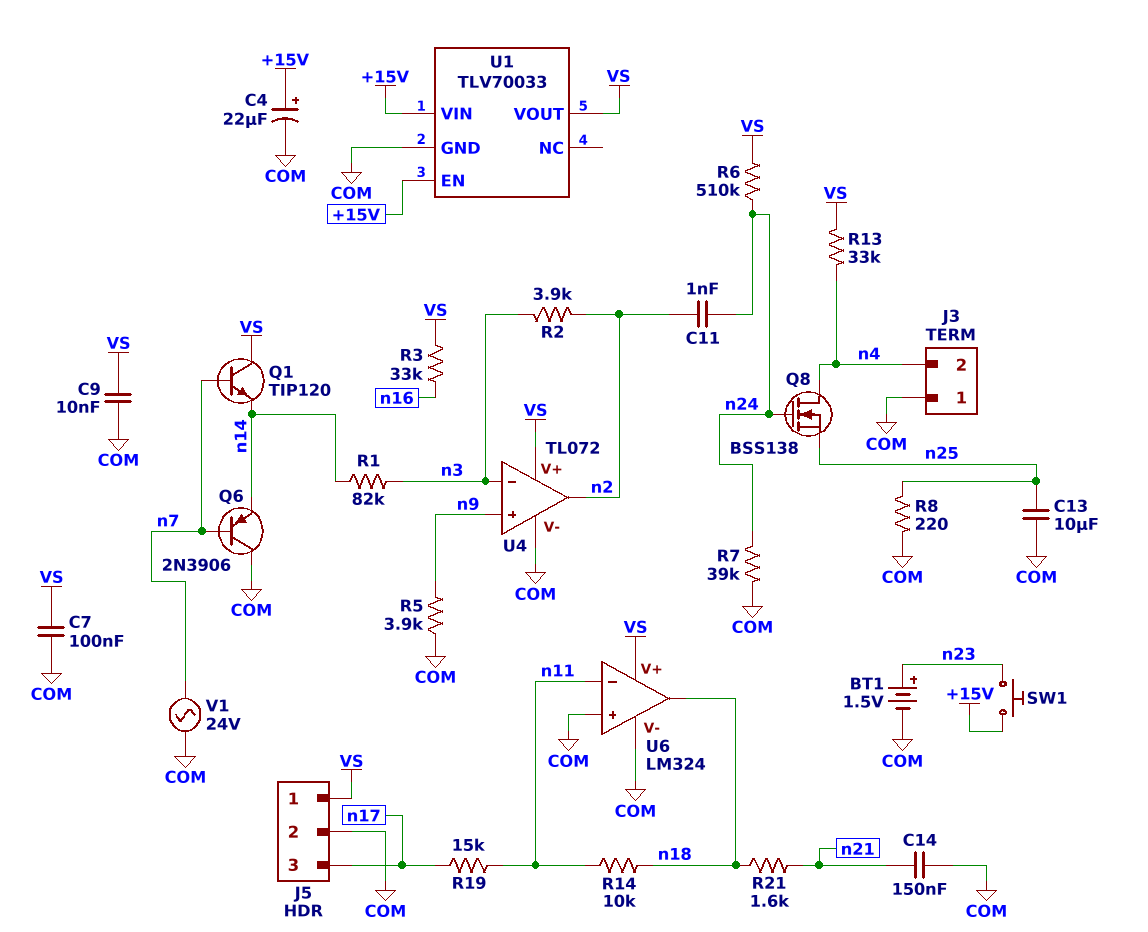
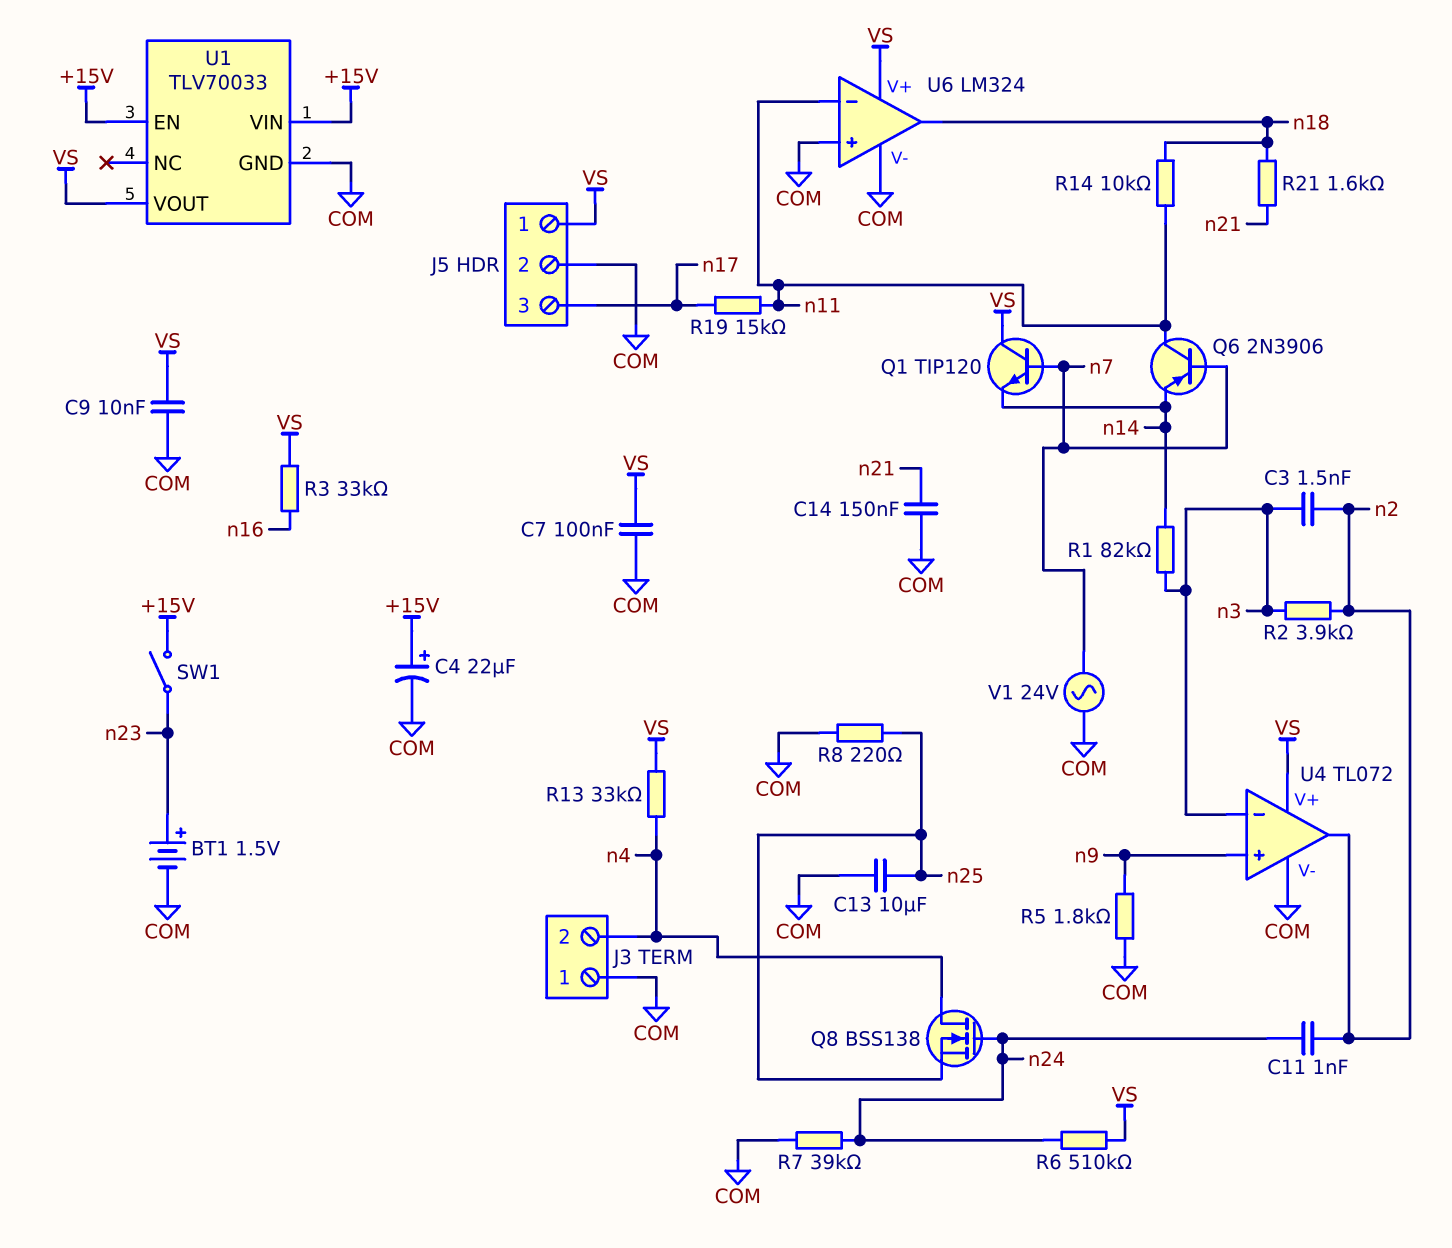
C3: none -> 1.5nF (n2, n3)
Q6: PNP 2N3906 (B n7, C COM, E n14) -> PNP 2N3906 (B n7, C n11, E n14)
R5: 3.9k (COM, n9) -> 1.8k (COM, n9)
SW1: button (+15V, n23) -> switch (+15V, n23)

